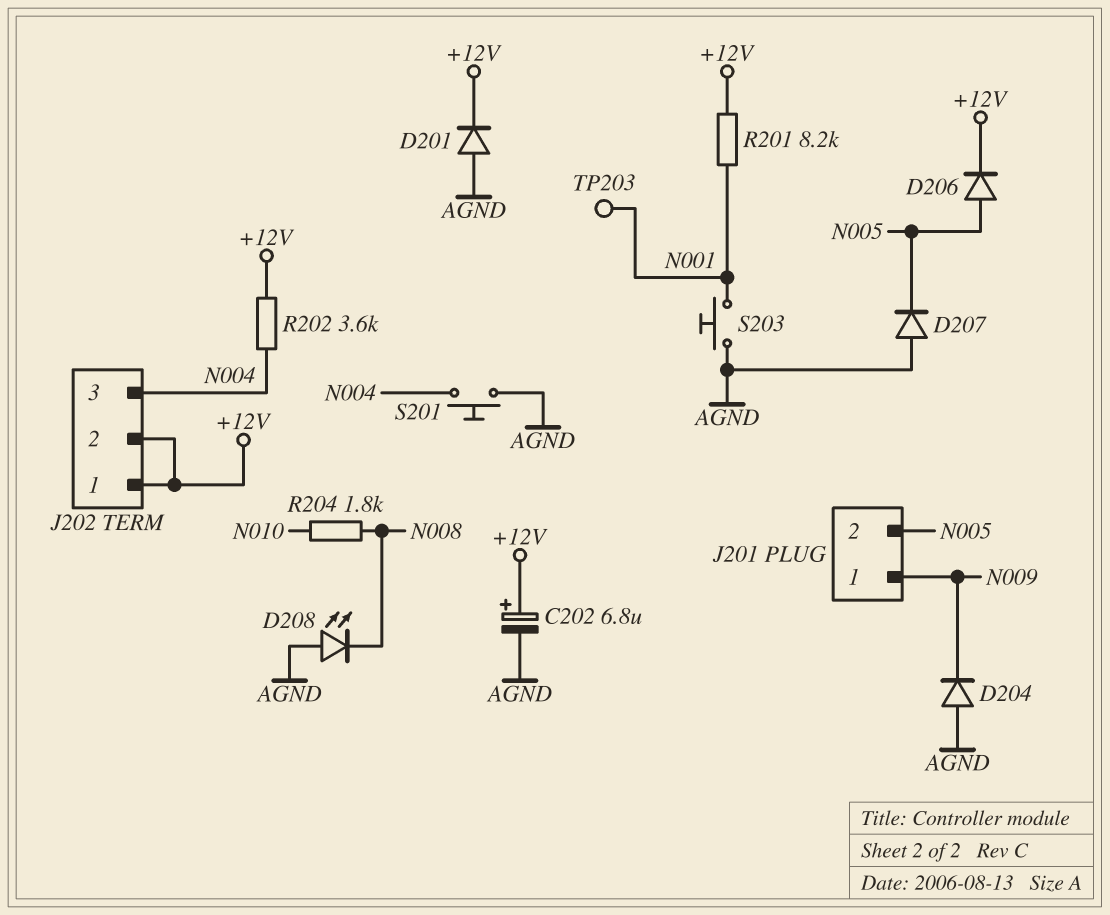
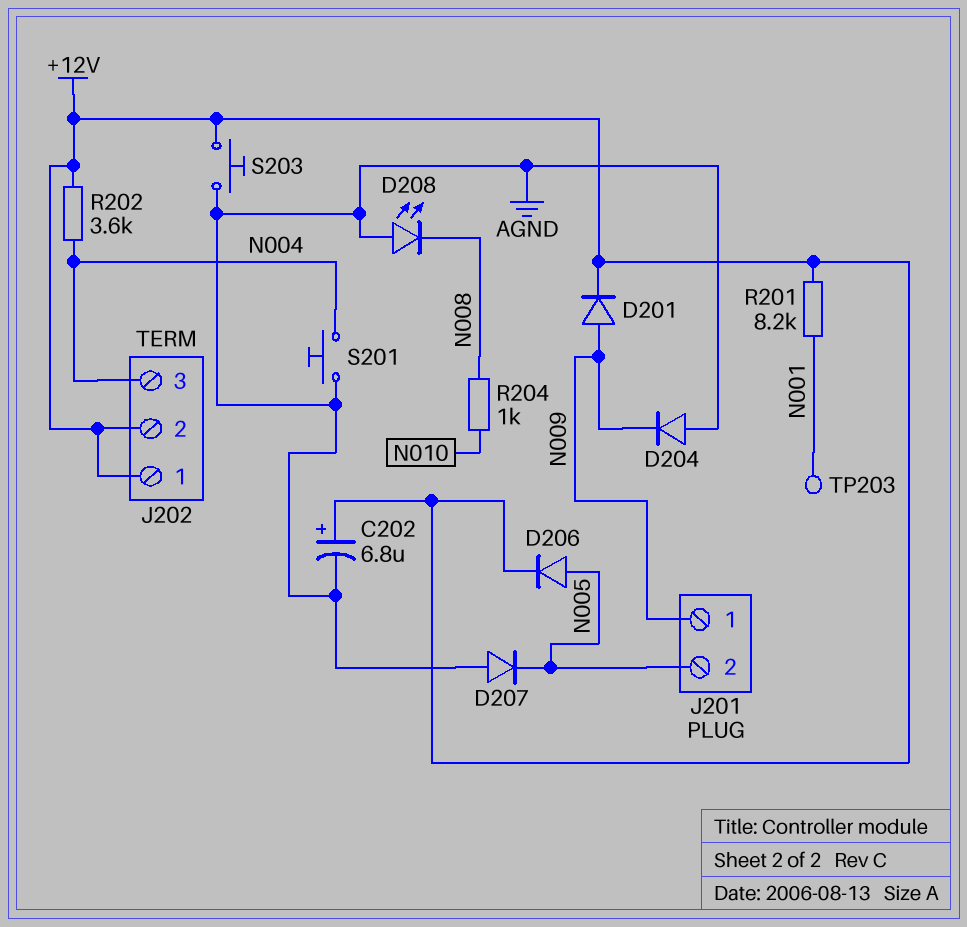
D201: diode (A AGND, K +12V) -> diode (A N009, K +12V)
R204: 1.8k (N008, N010) -> 1k (N008, N010)
S203: button (AGND, N001) -> button (+12V, AGND)

